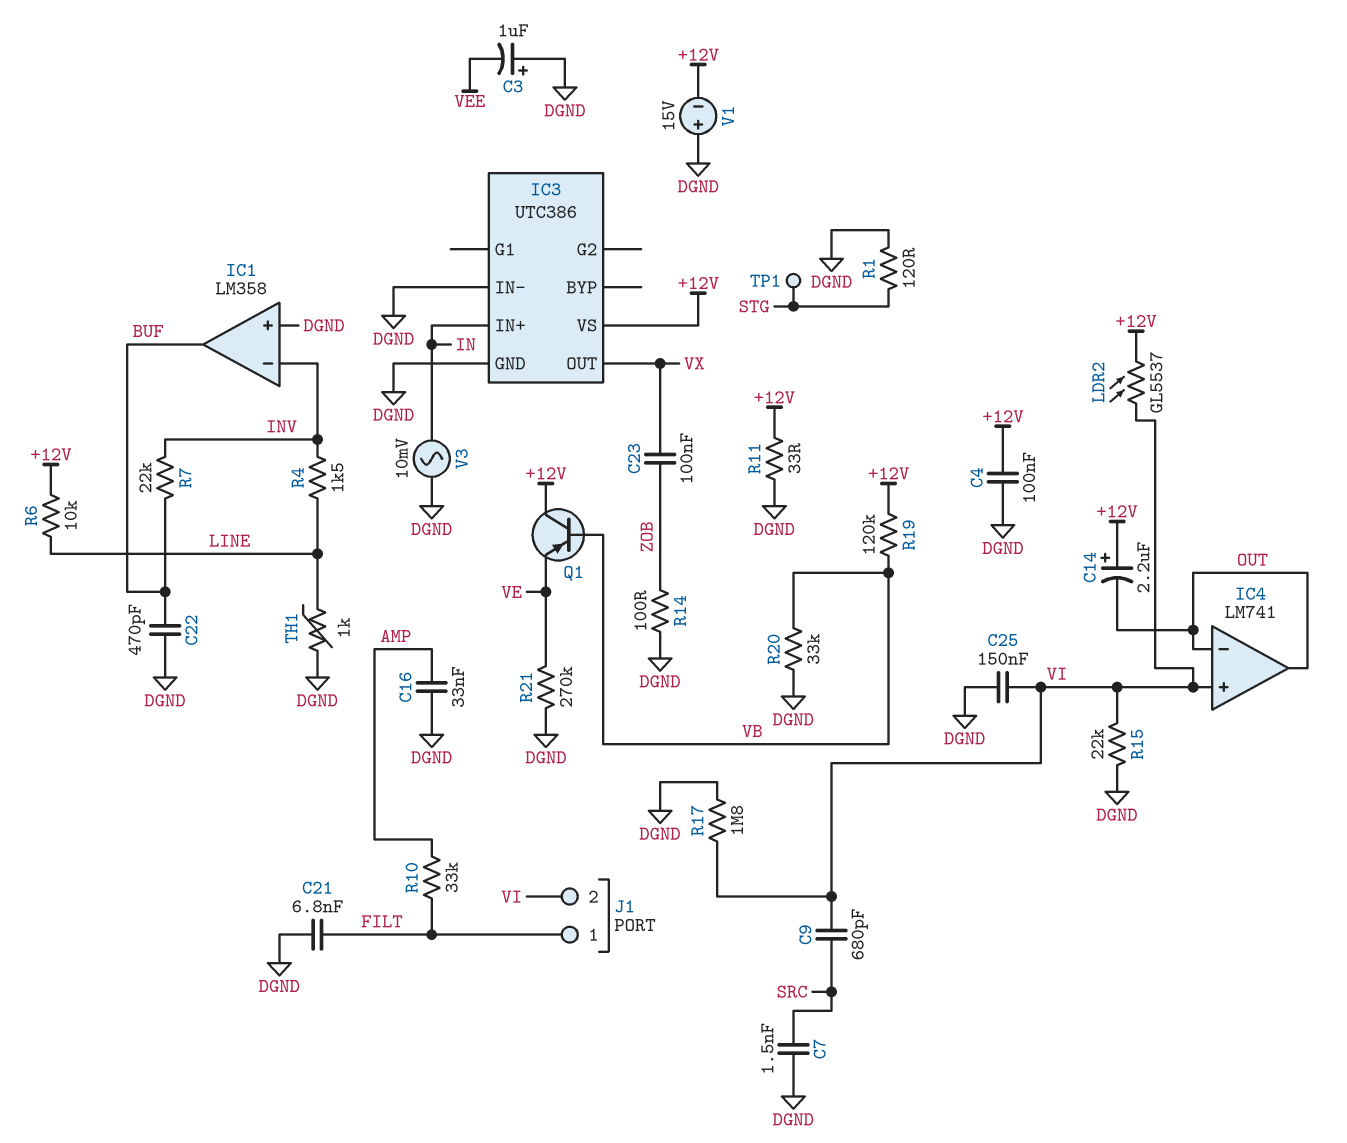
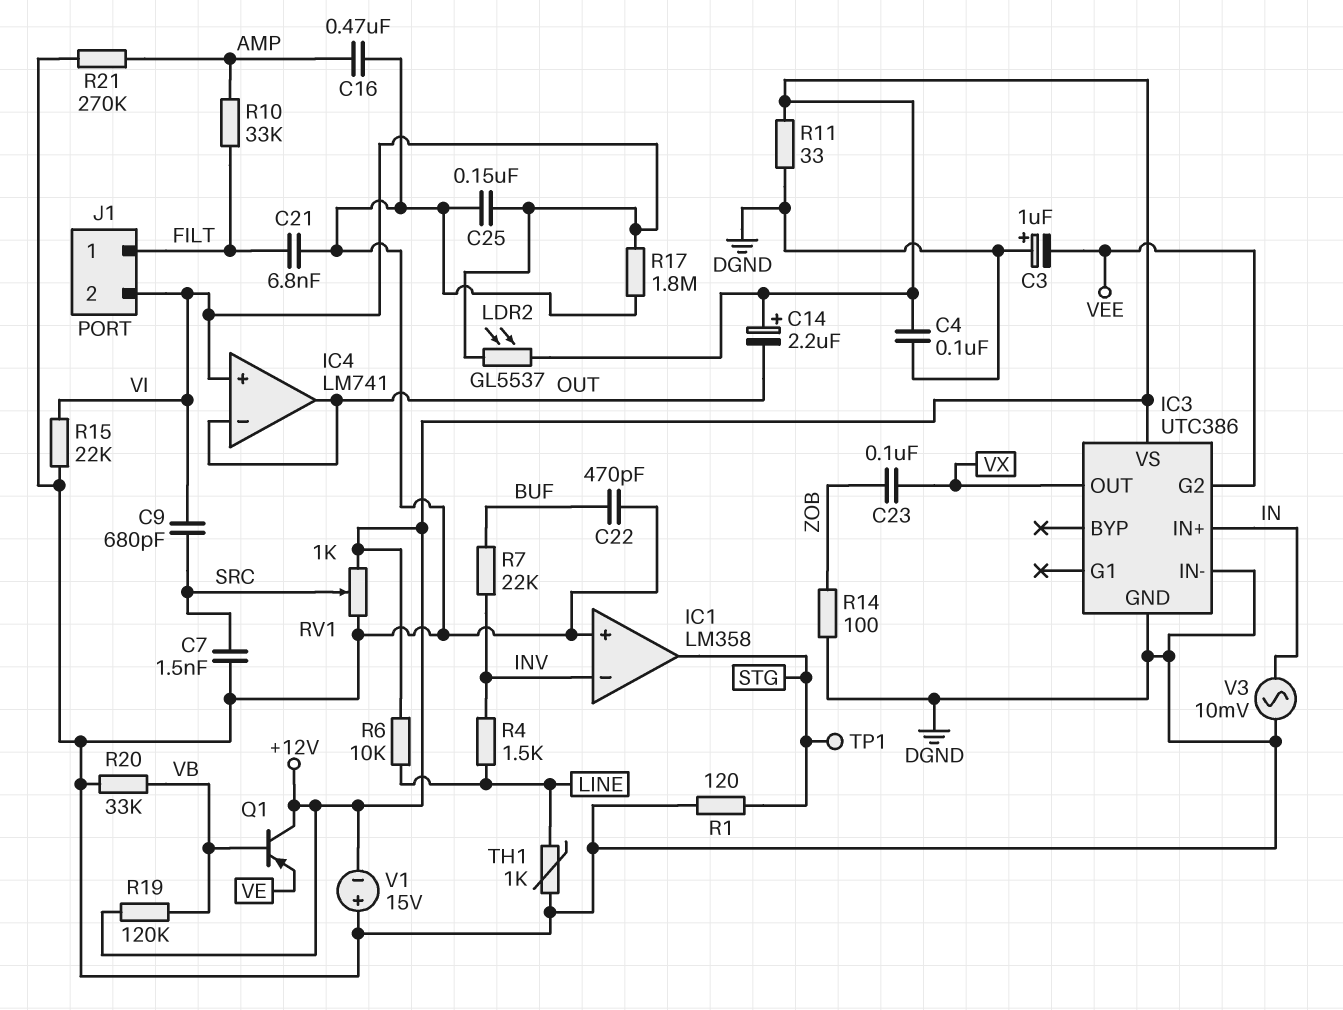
C16: 33nF (AMP, DGND) -> 470nF (AMP, DGND)
IC1 pin out: BUF -> STG
IC3 pin G2: none -> VEE
R21: 270k (DGND, VE) -> 270k (AMP, DGND)
RV1: none -> 1k (+12V, DGND, wiper SRC)

